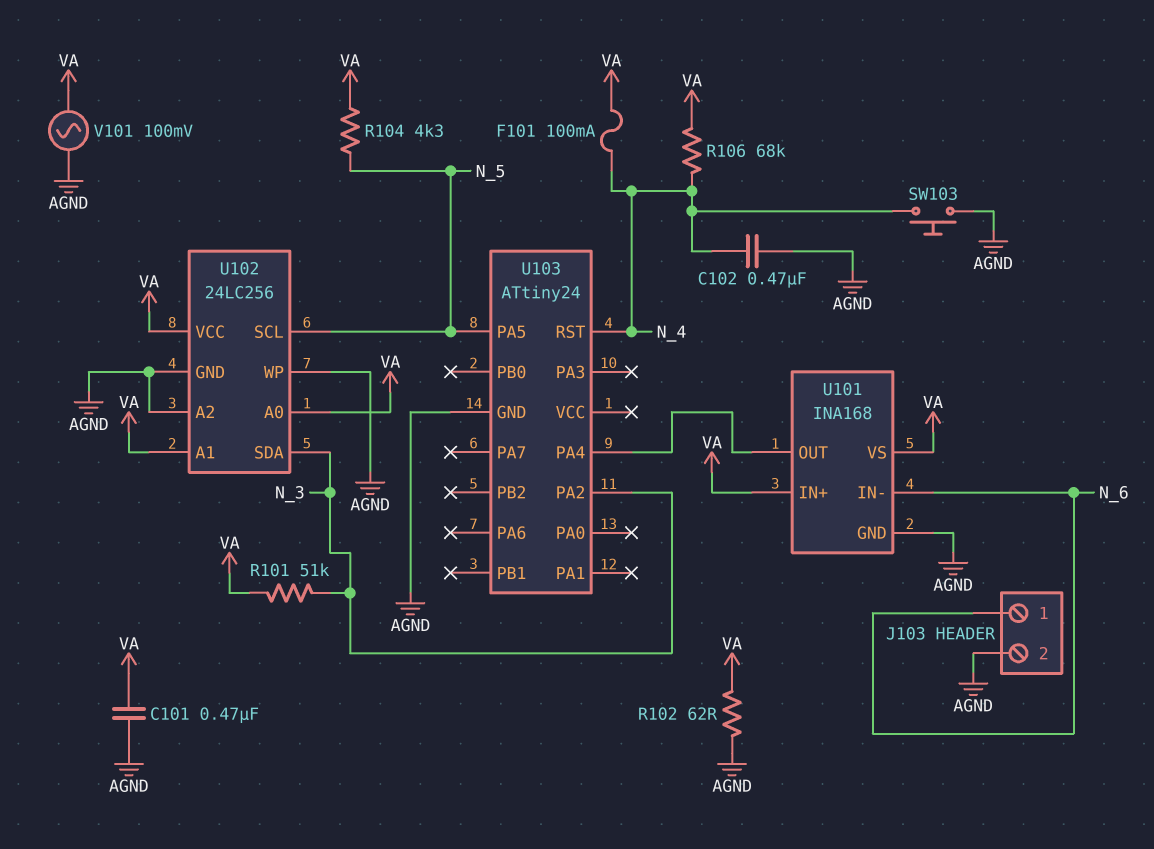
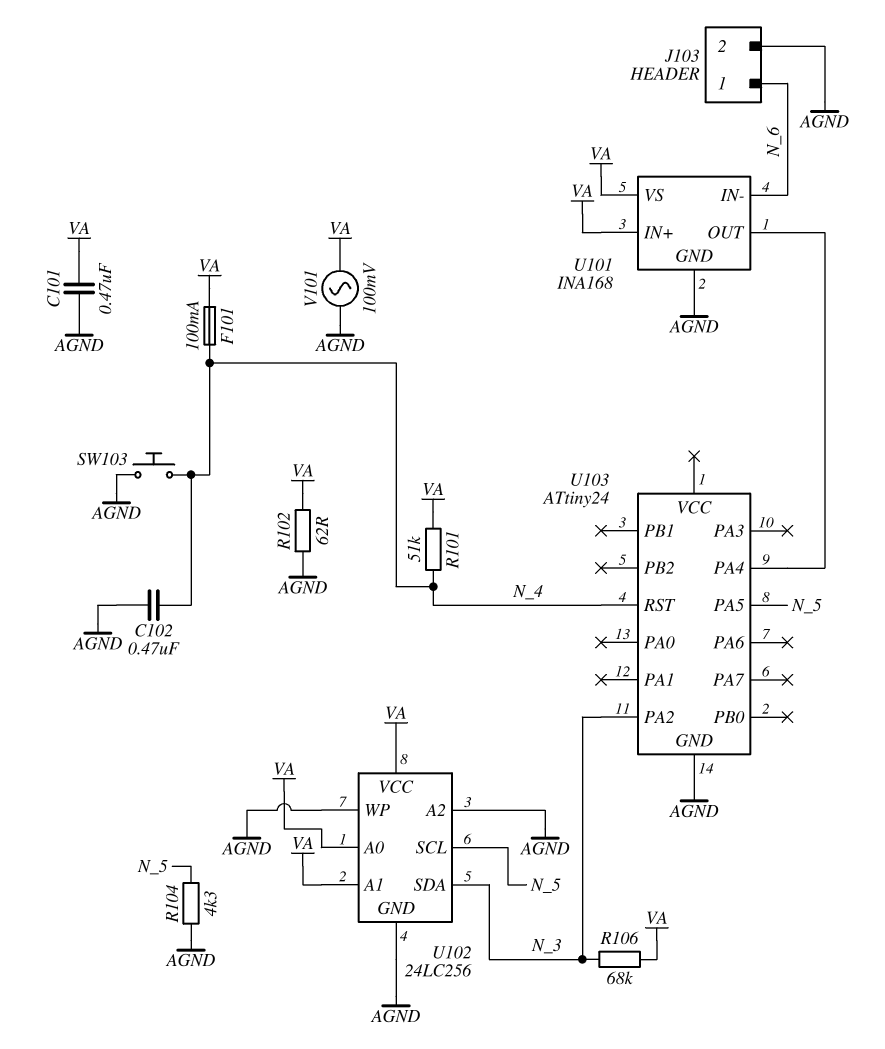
R101: 51k (N_3, VA) -> 51k (N_4, VA)
R104: 4.3k (N_5, VA) -> 4.3k (AGND, N_5)
R106: 68k (N_4, VA) -> 68k (N_3, VA)

